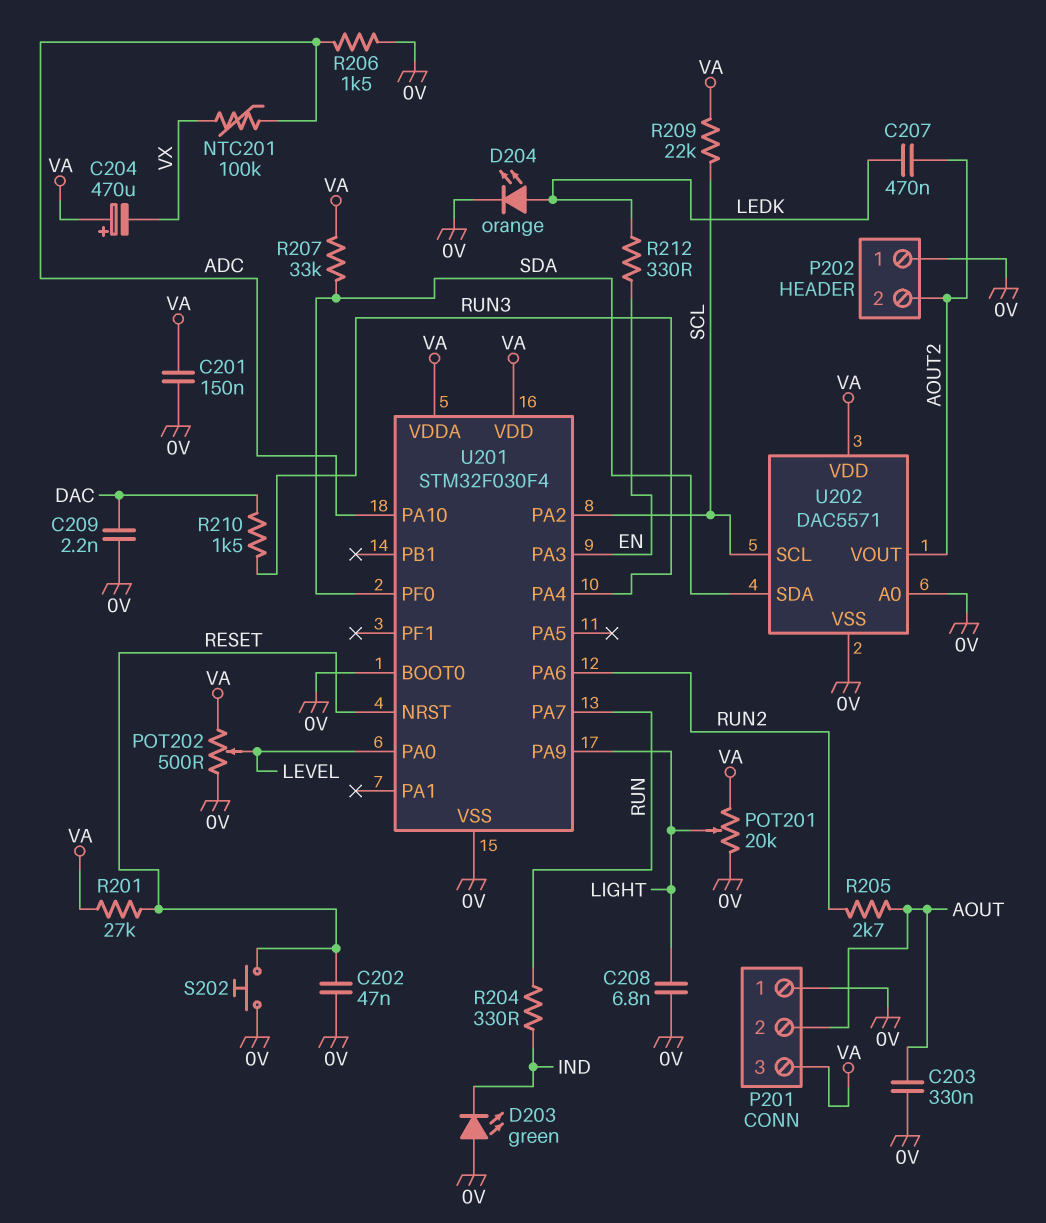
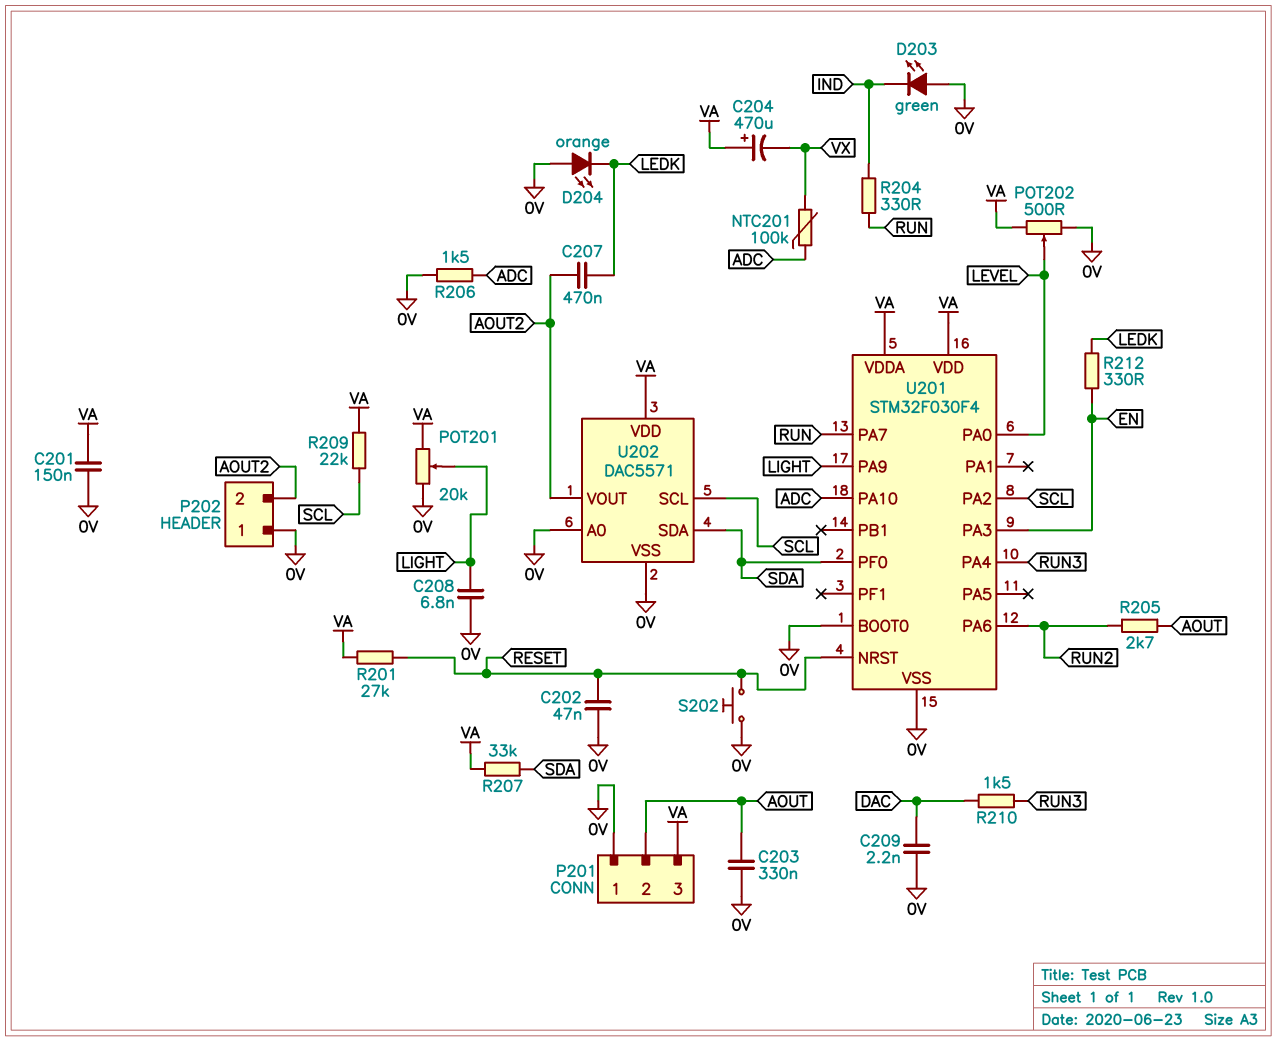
D204: LED orange (A LEDK, K 0V) -> LED orange (A 0V, K LEDK)

